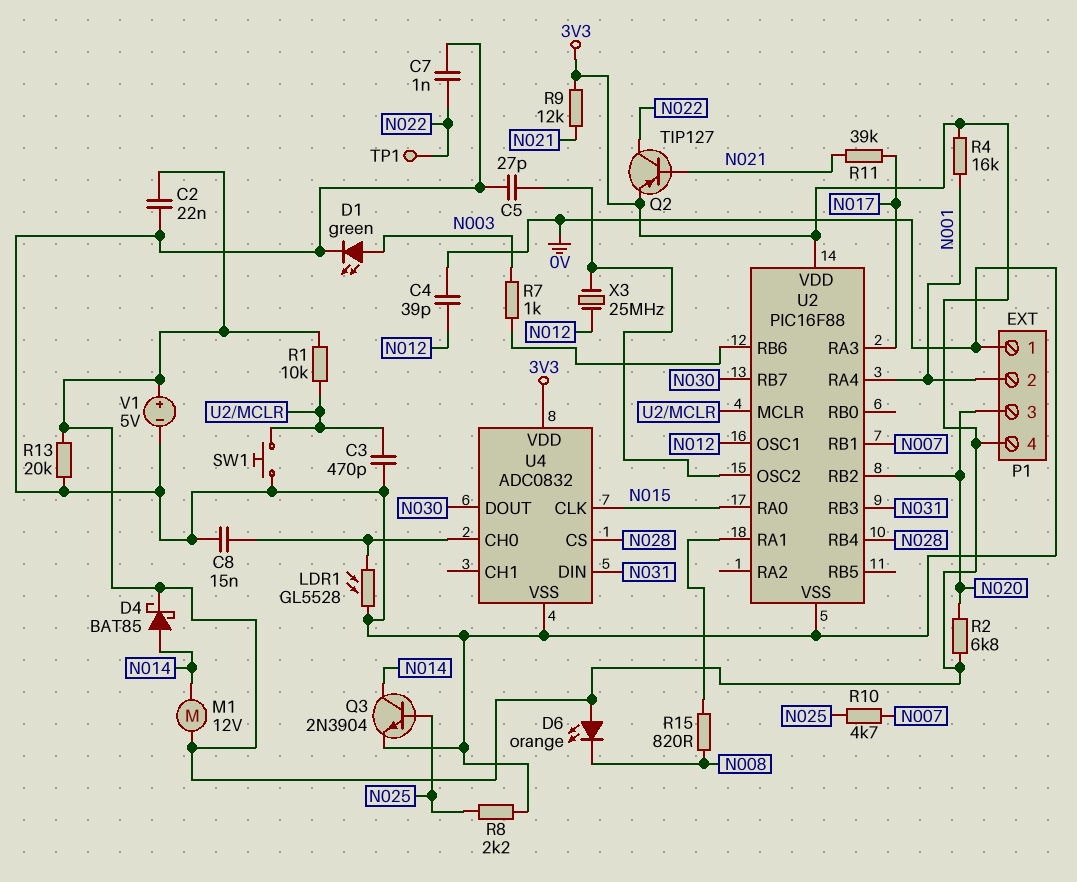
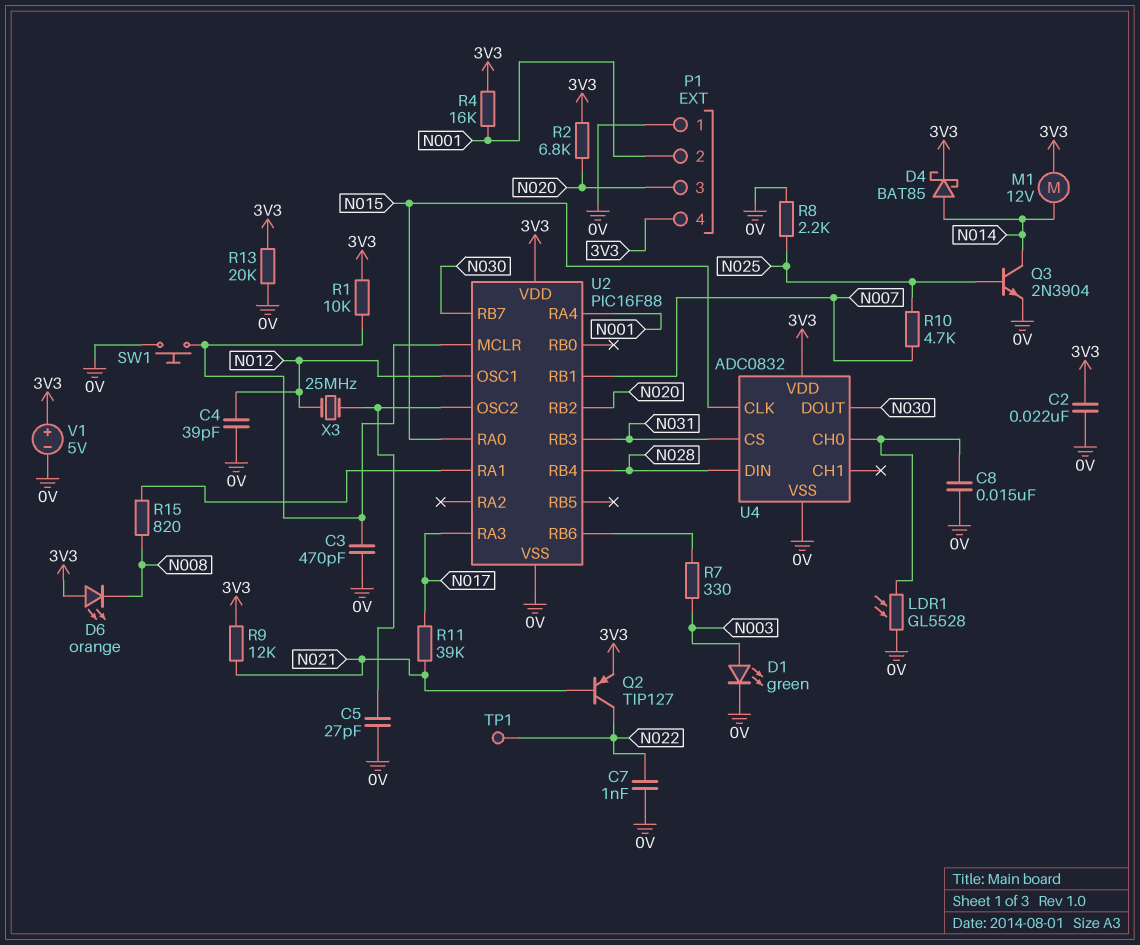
R7: 1k (N003, U2/RB6) -> 330 (N003, U2/RB6)
U4 pin CS: N028 -> N031
U4 pin DIN: N031 -> N028

